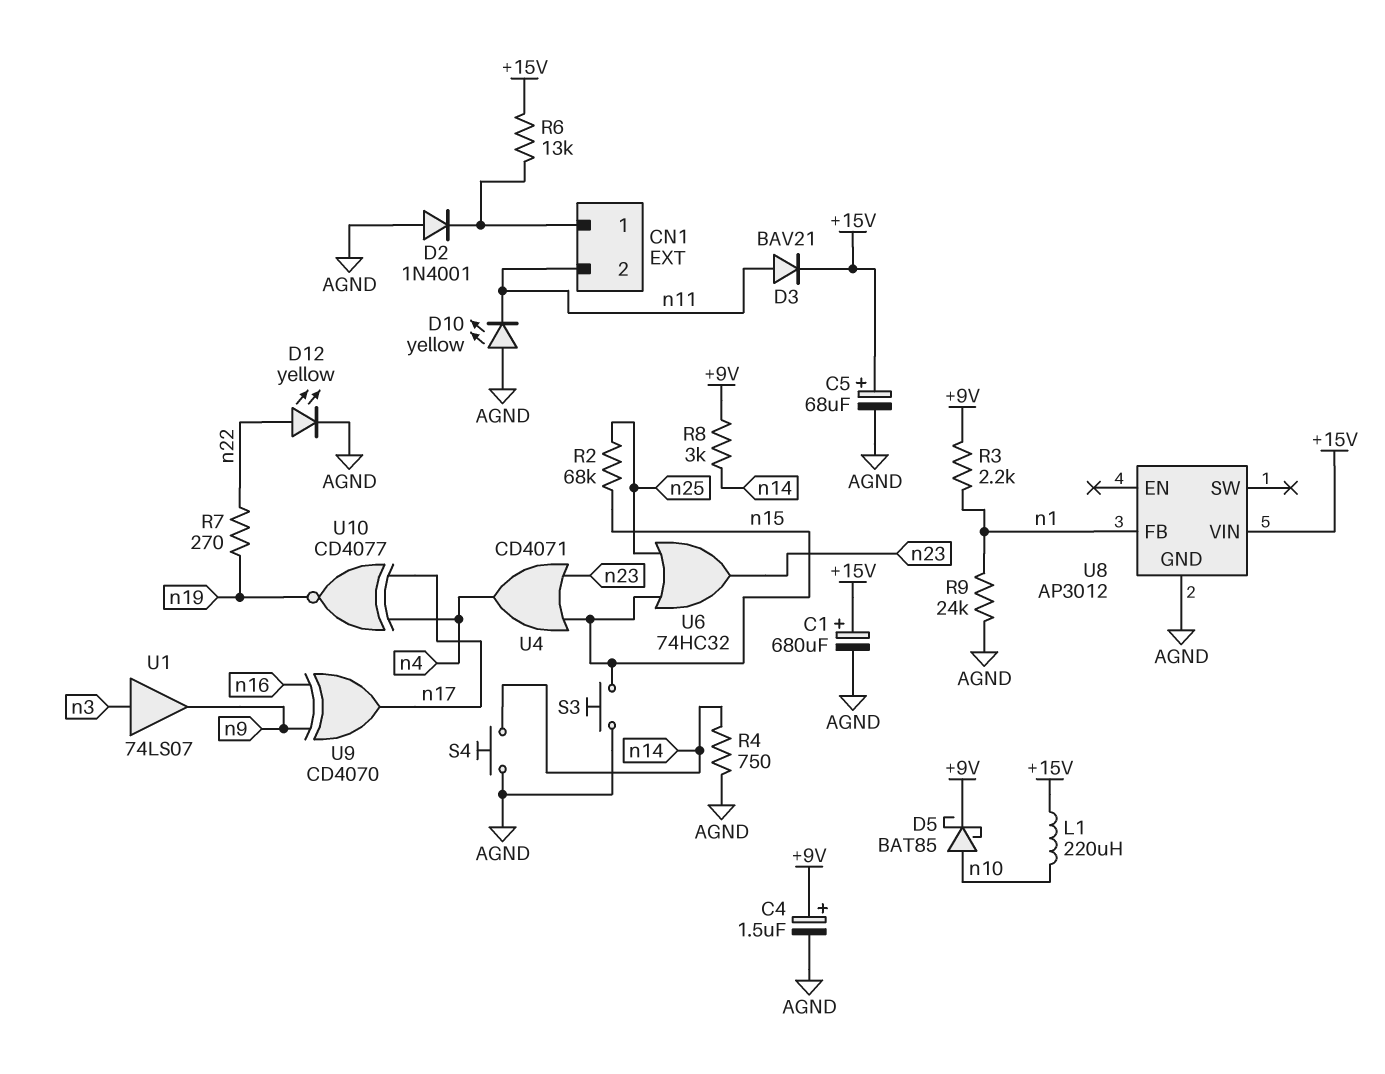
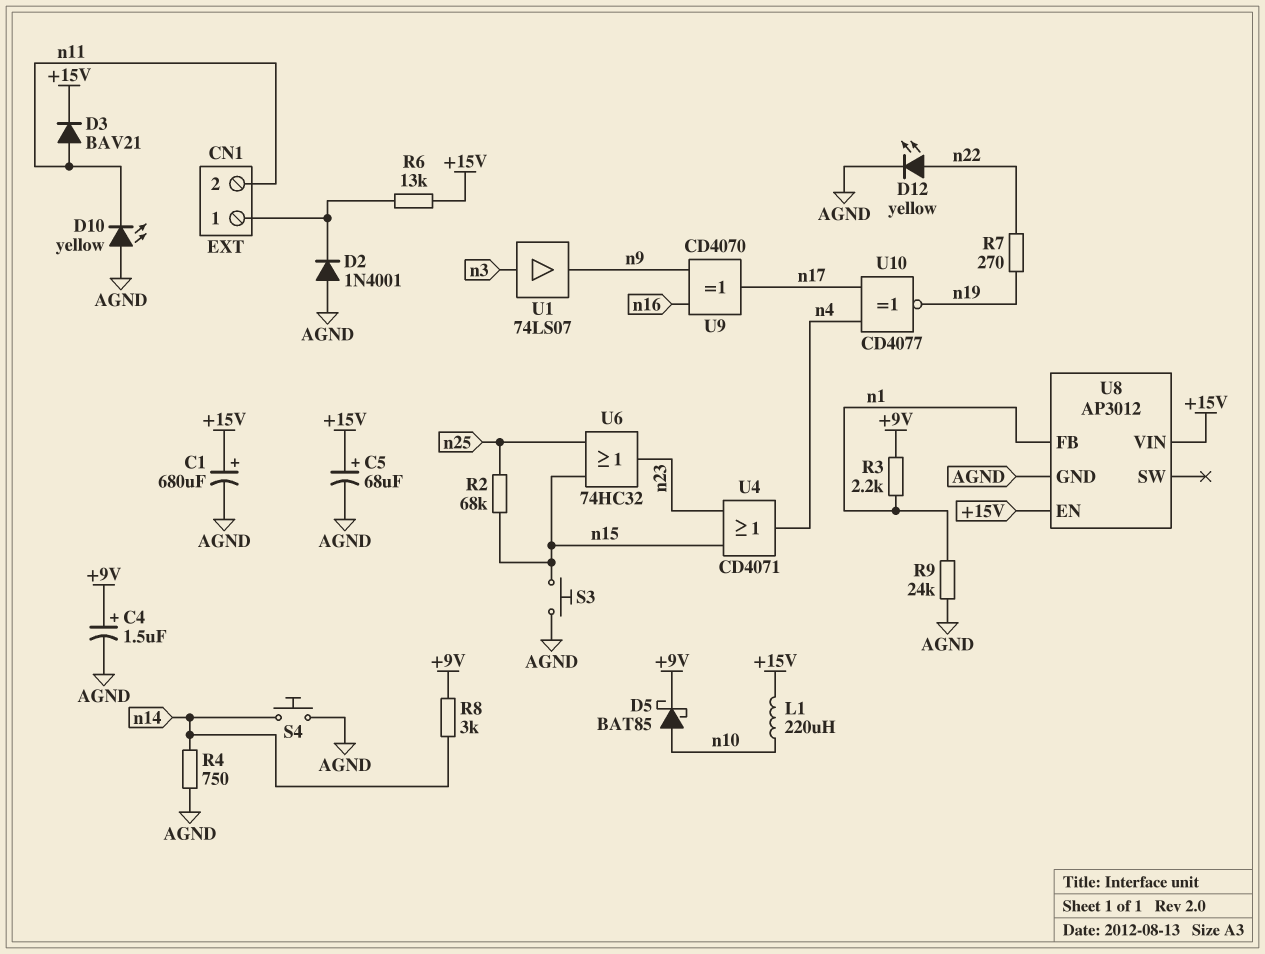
U8 pin EN: none -> +15V

